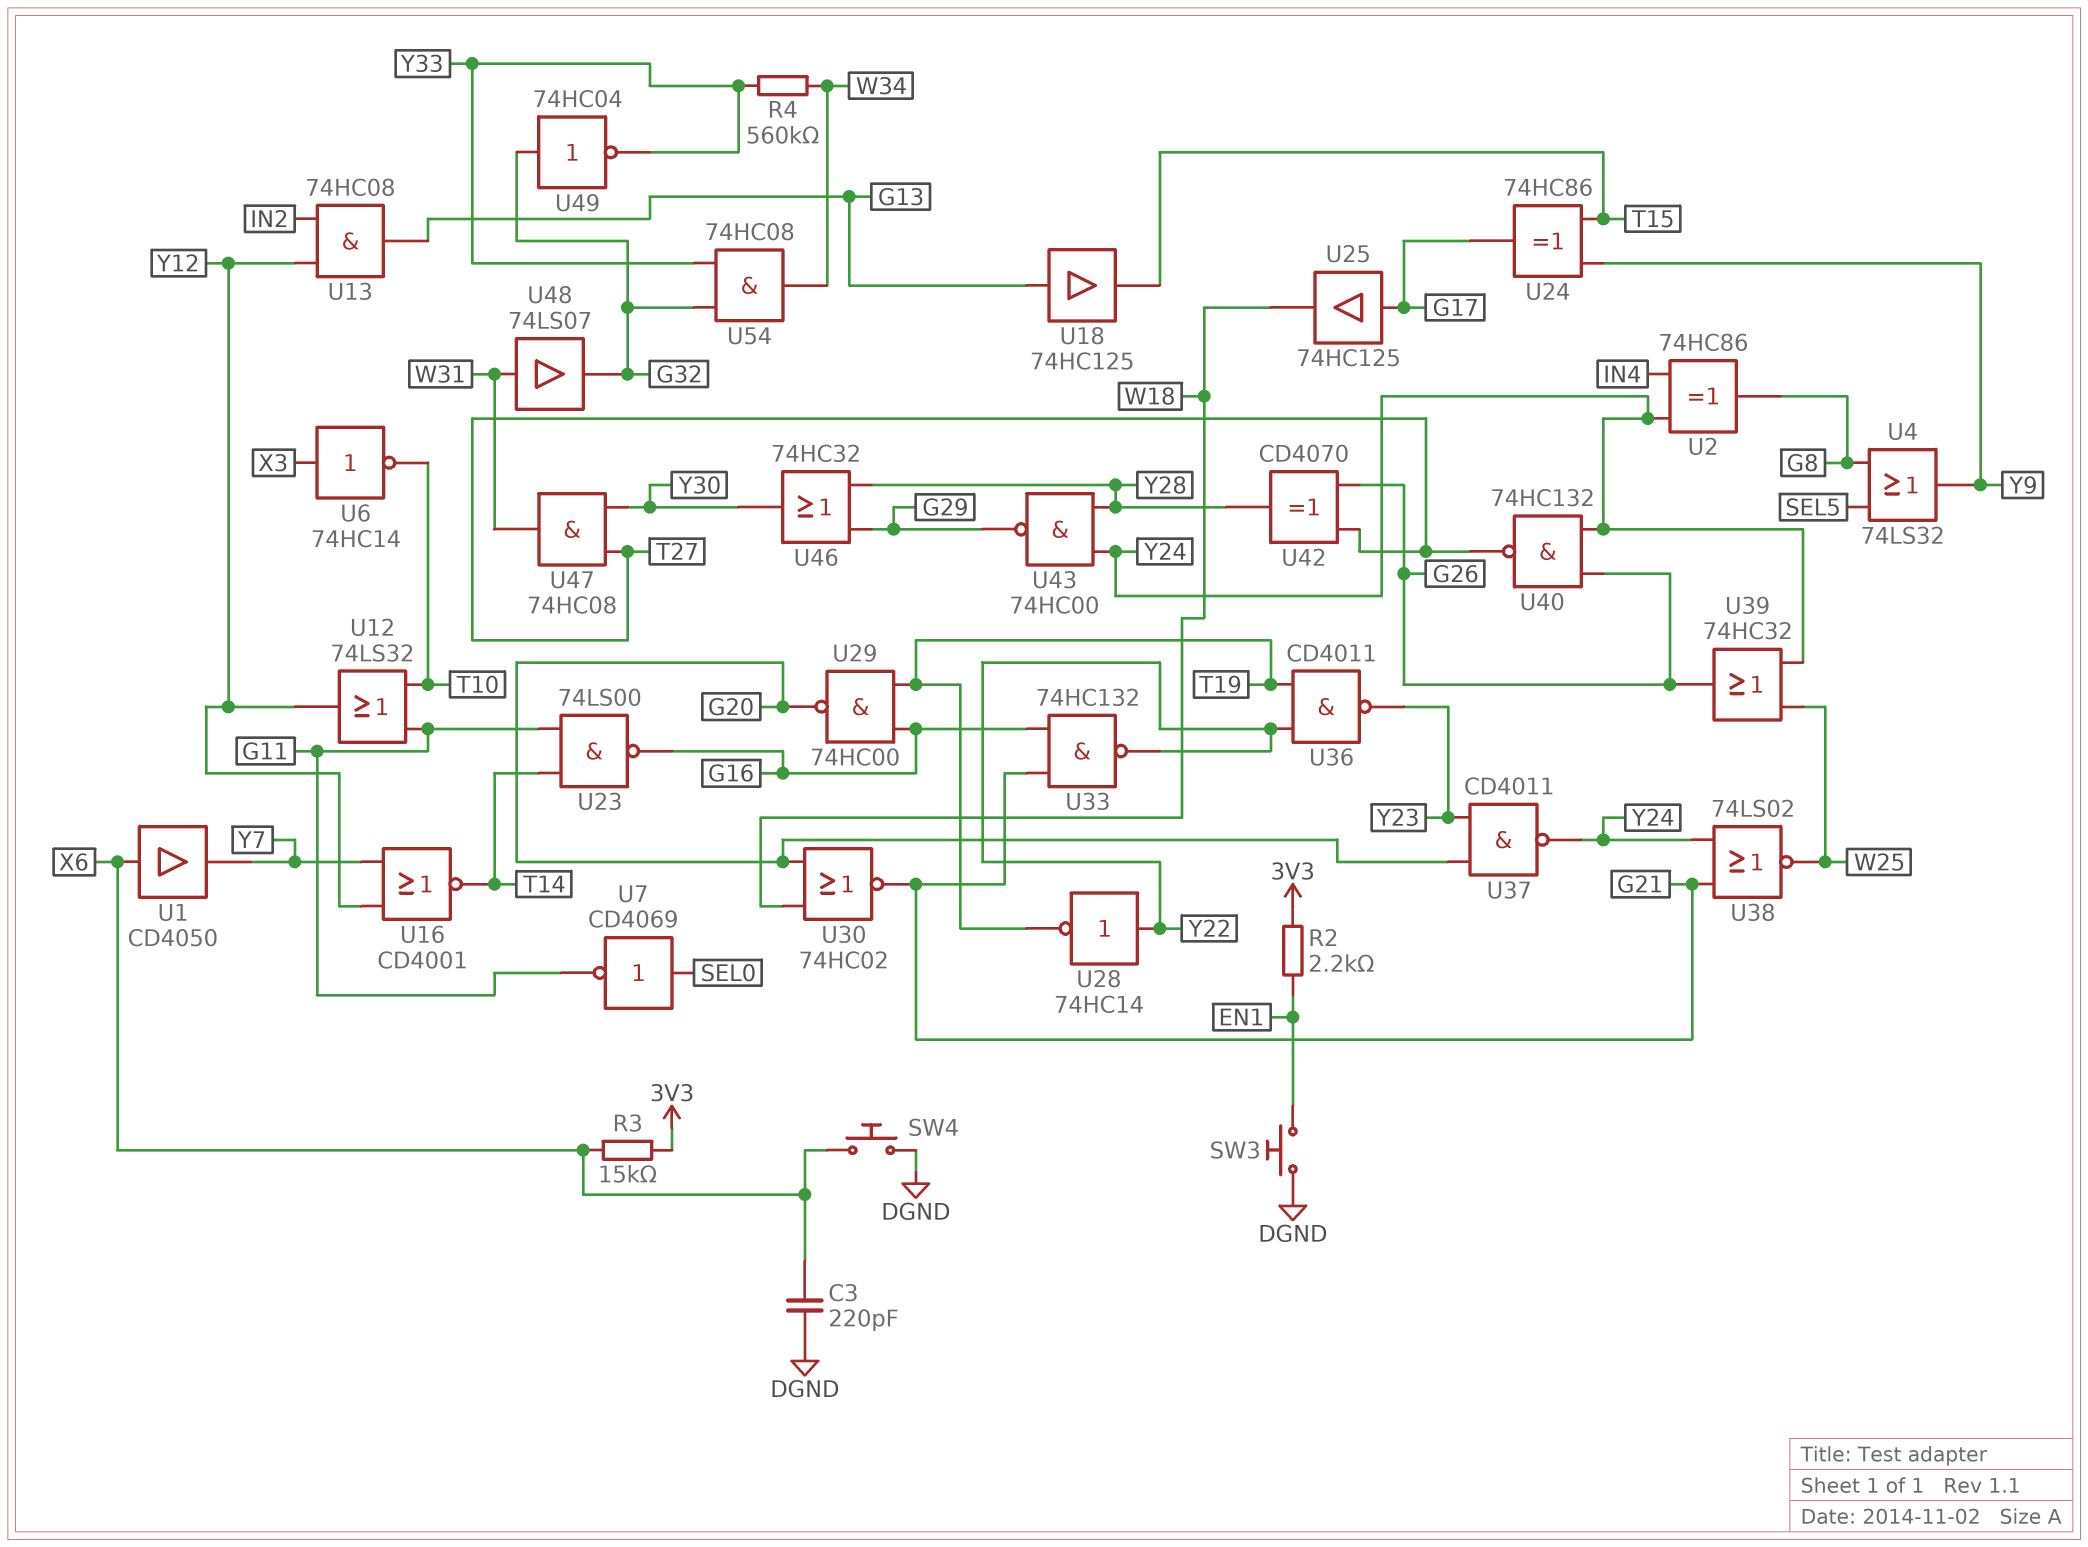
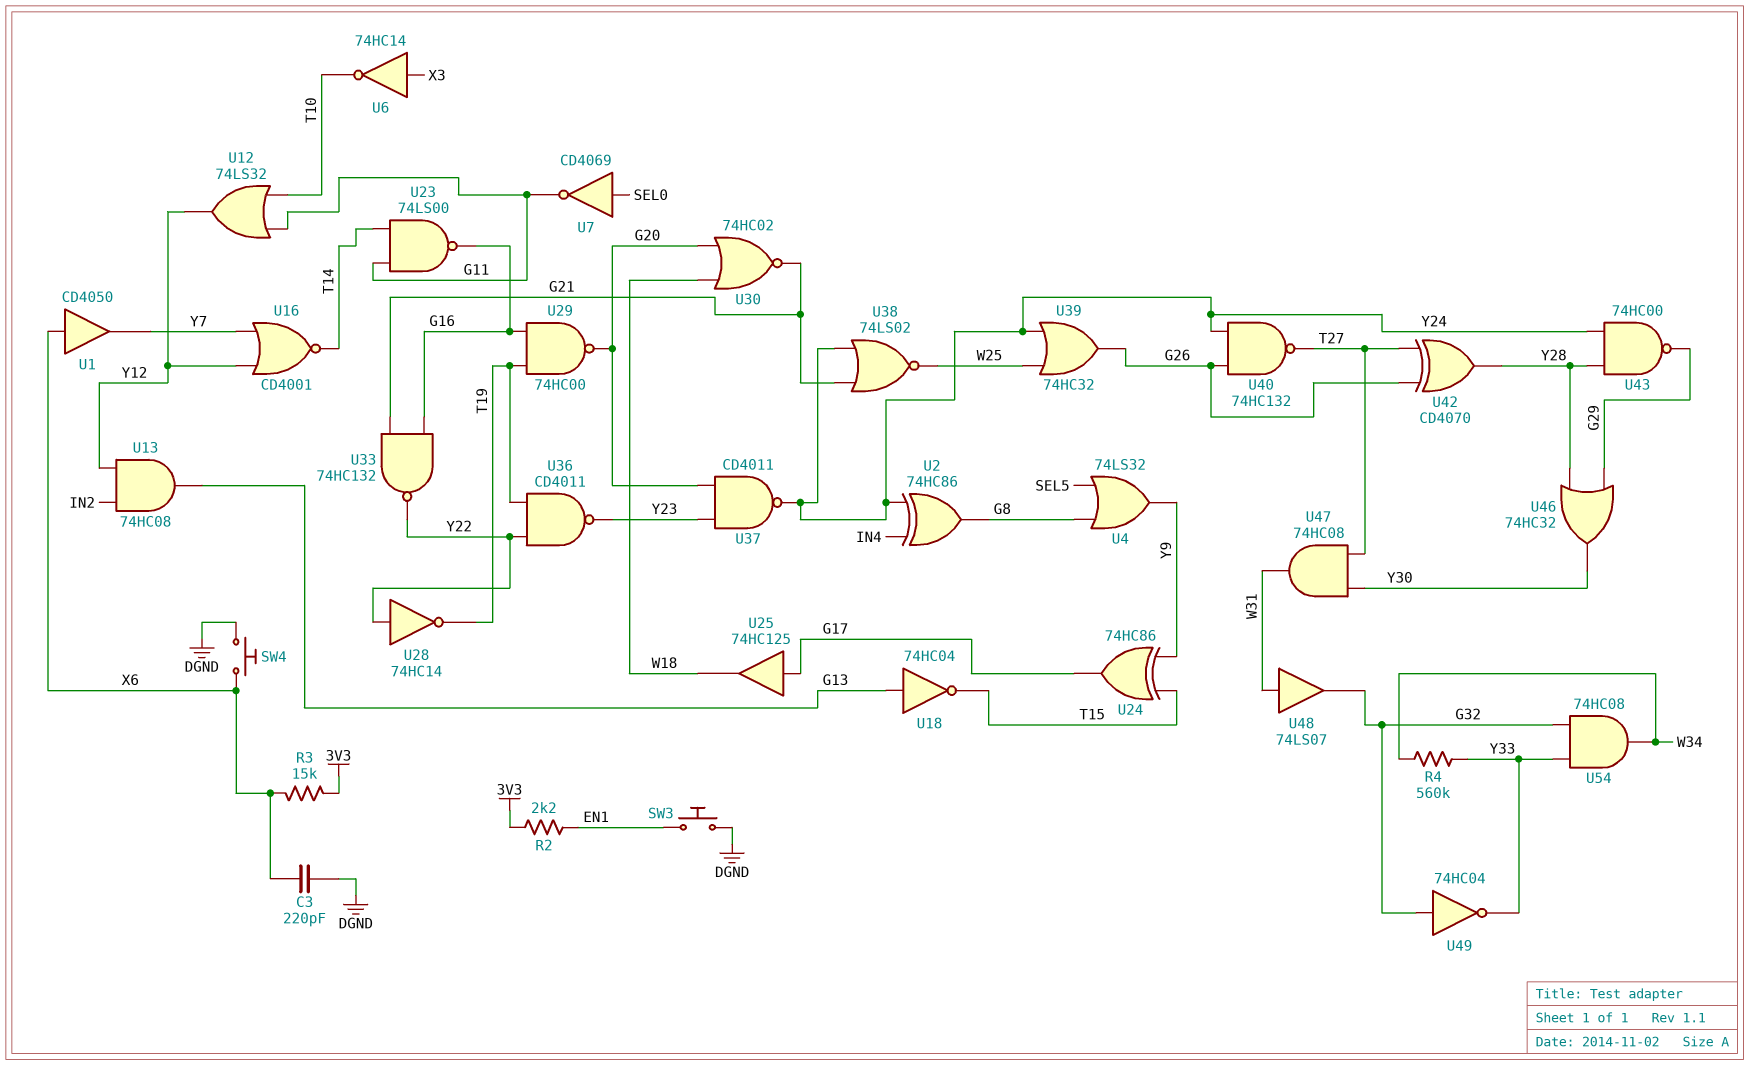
U18: buffer 74HC125 (in G13, out T15) -> NOT 74HC04 (in G13, out T15)

